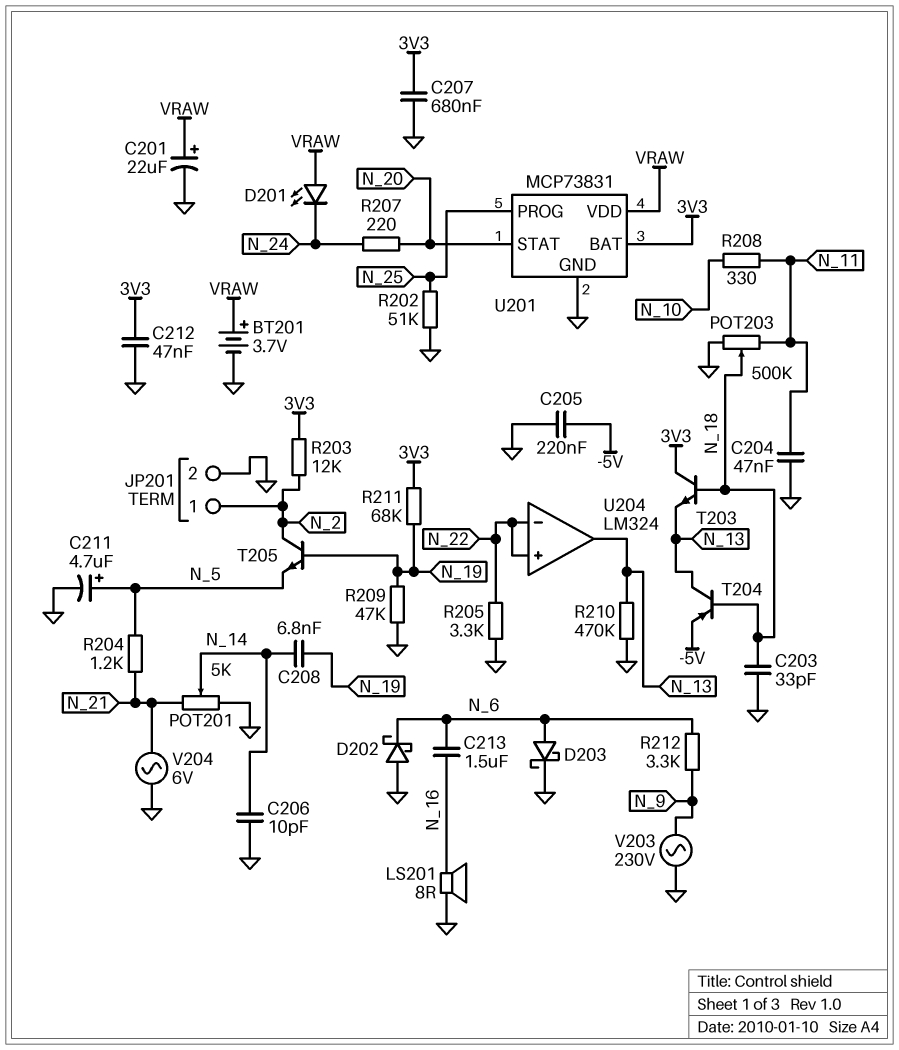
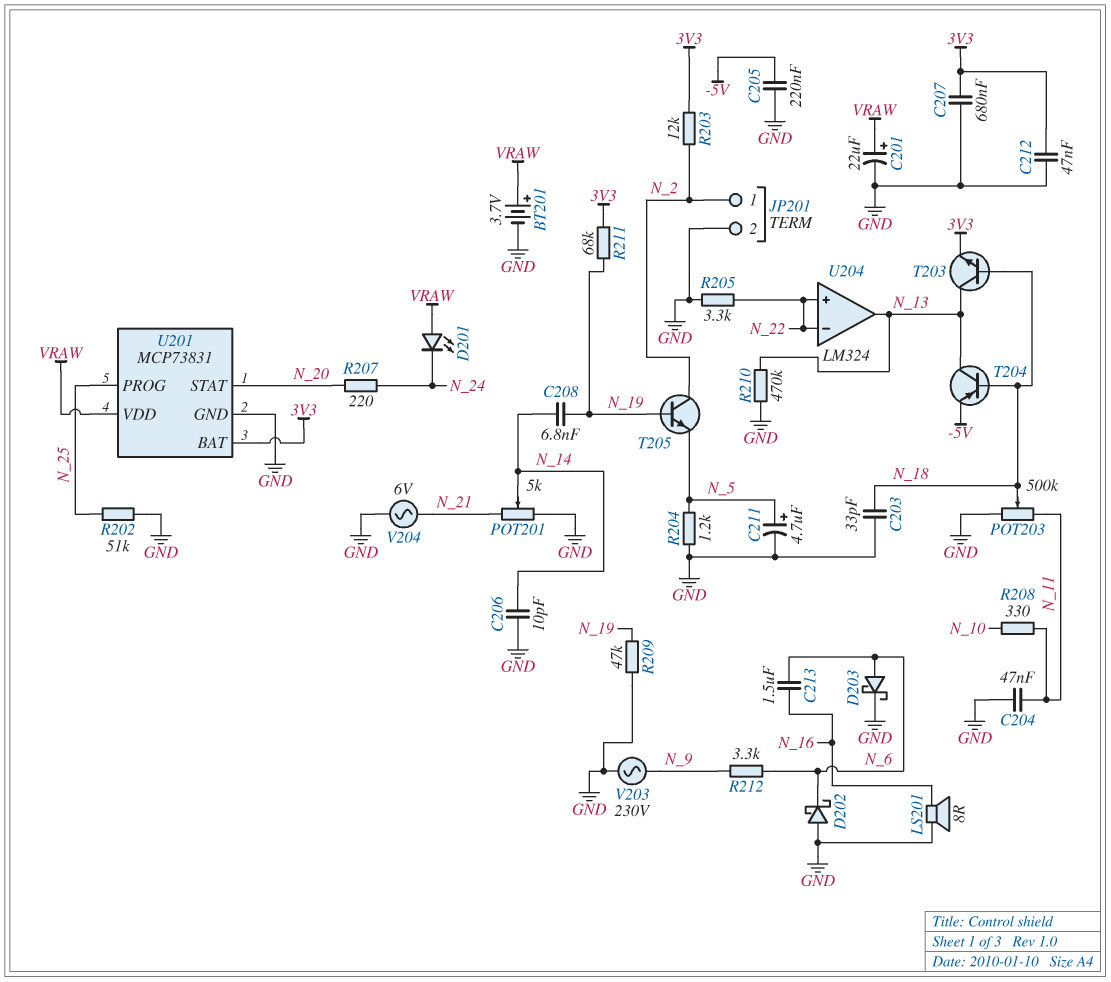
R204: 1.2k (N_5, N_21) -> 1.2k (GND, N_5)
T203: NPN (B N_18, C 3V3, E N_13) -> NPN (B N_18, C N_13, E 3V3)

